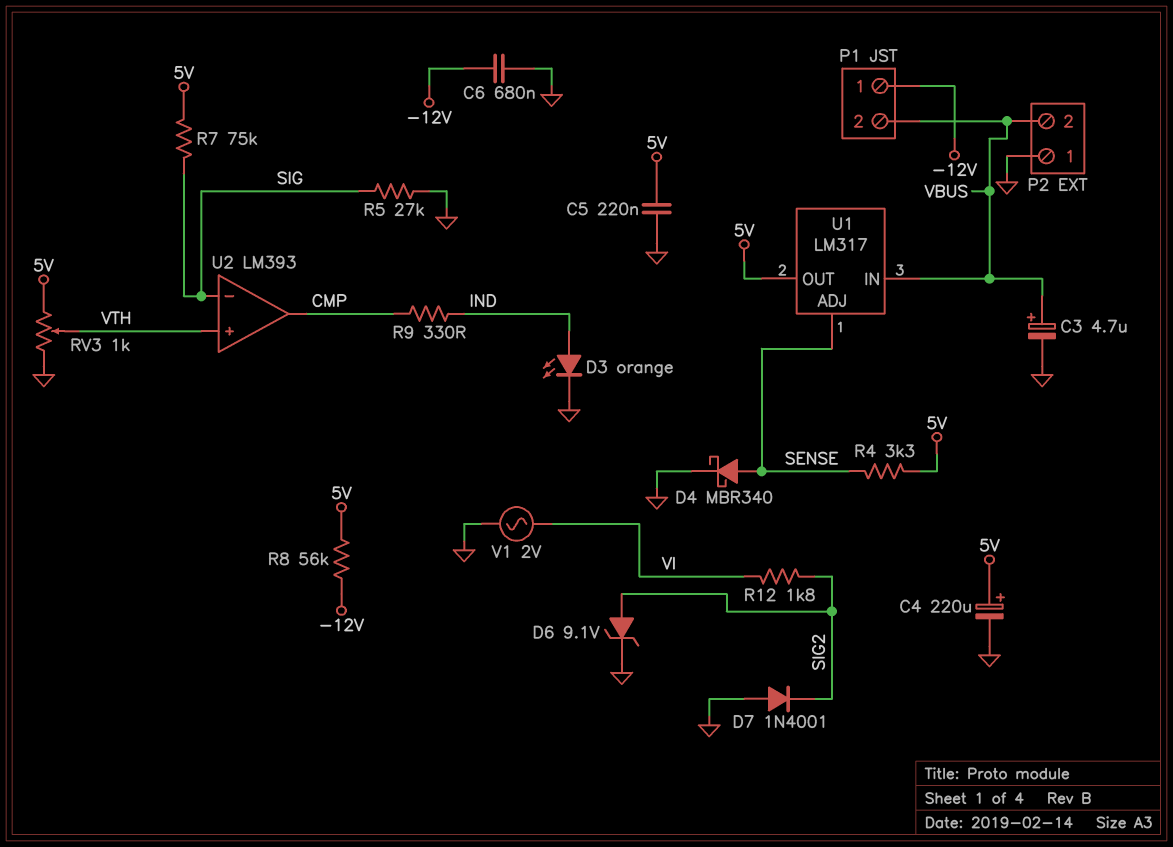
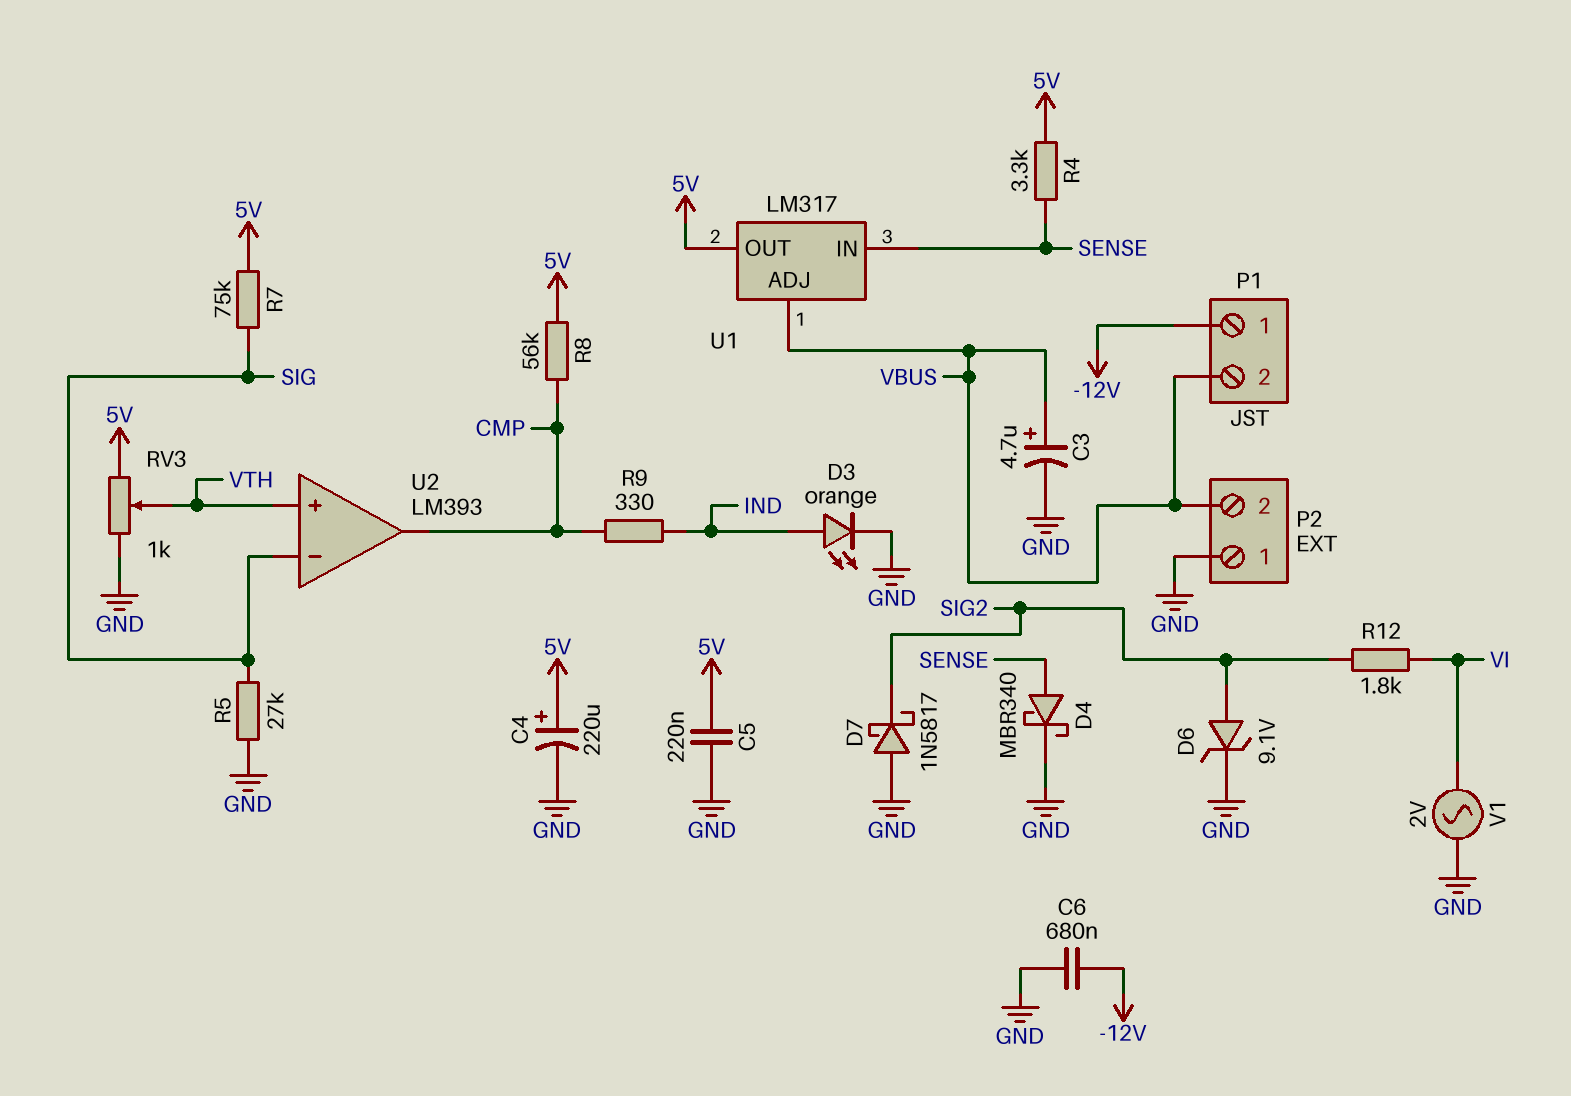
D7: diode 1N4001 (A GND, K SIG2) -> schottky 1N5817 (A GND, K SIG2)
R8: 56k (-12V, 5V) -> 56k (5V, CMP)
U1 pin ADJ: SENSE -> VBUS
U1 pin IN: VBUS -> SENSE

